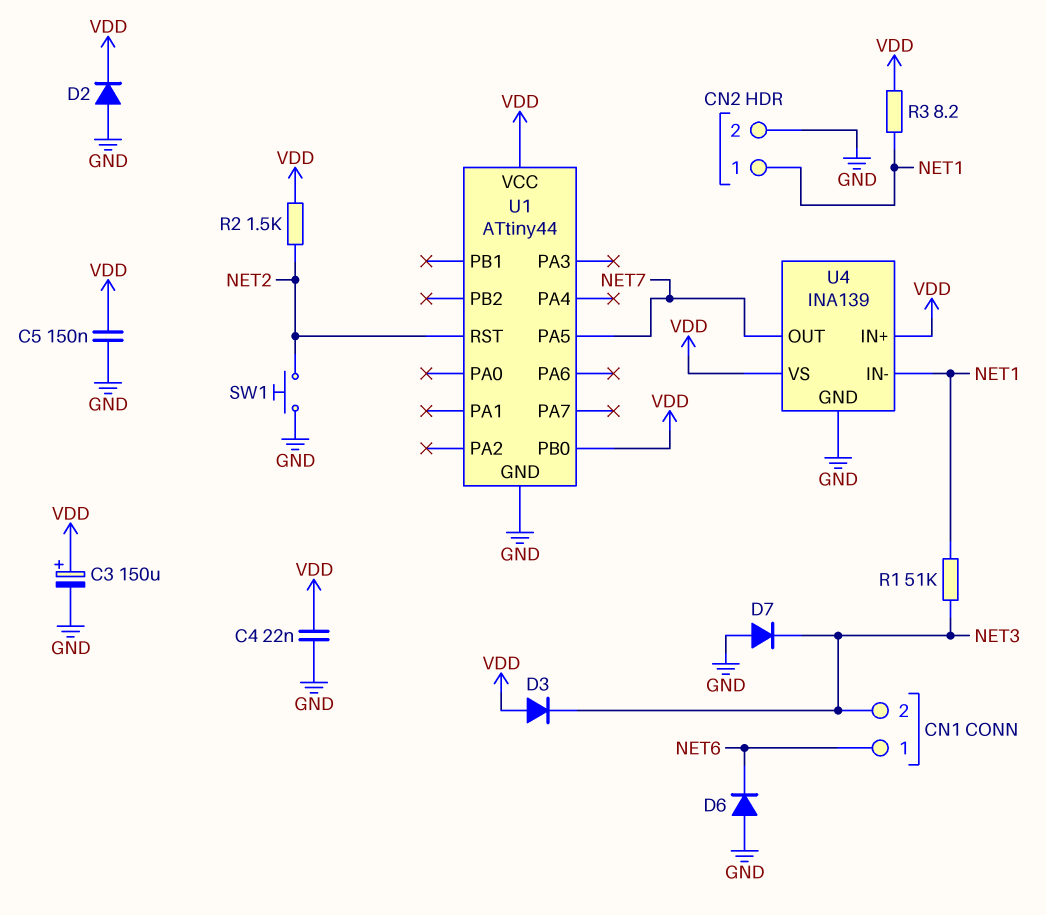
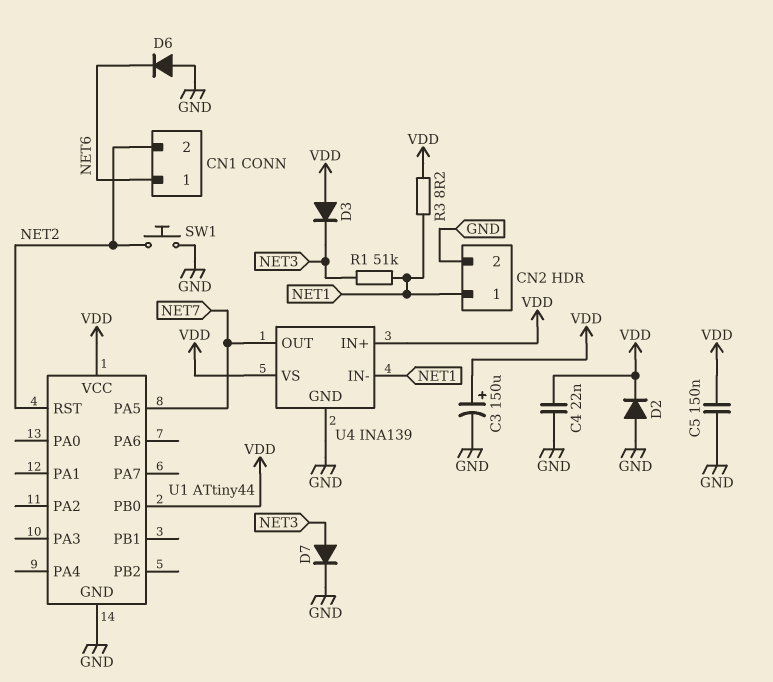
CN1 pin 2: NET3 -> NET2
D7: diode (A GND, K NET3) -> diode (A NET3, K GND)
R2: 1.5k (NET2, VDD) -> none

